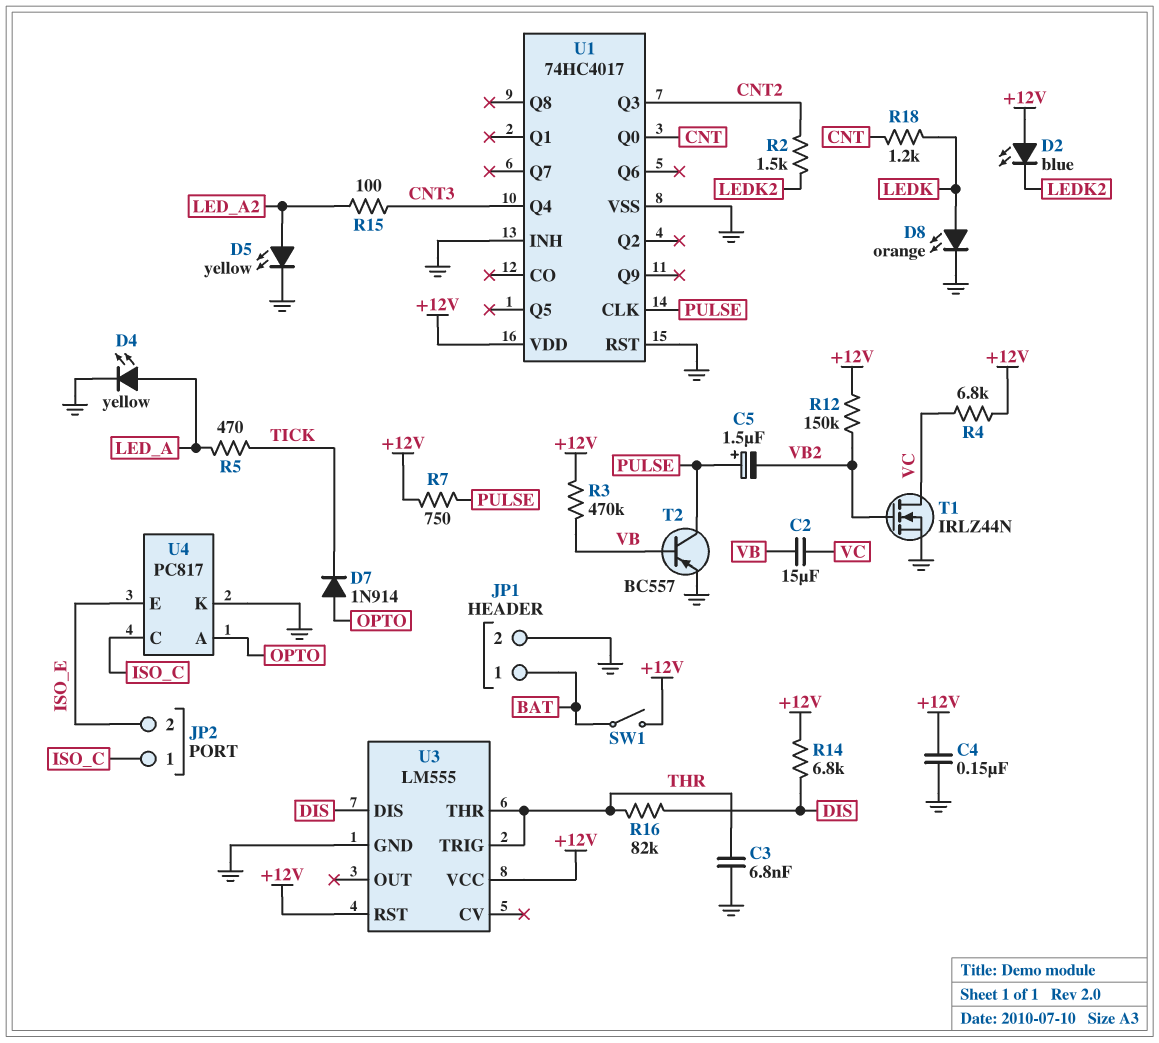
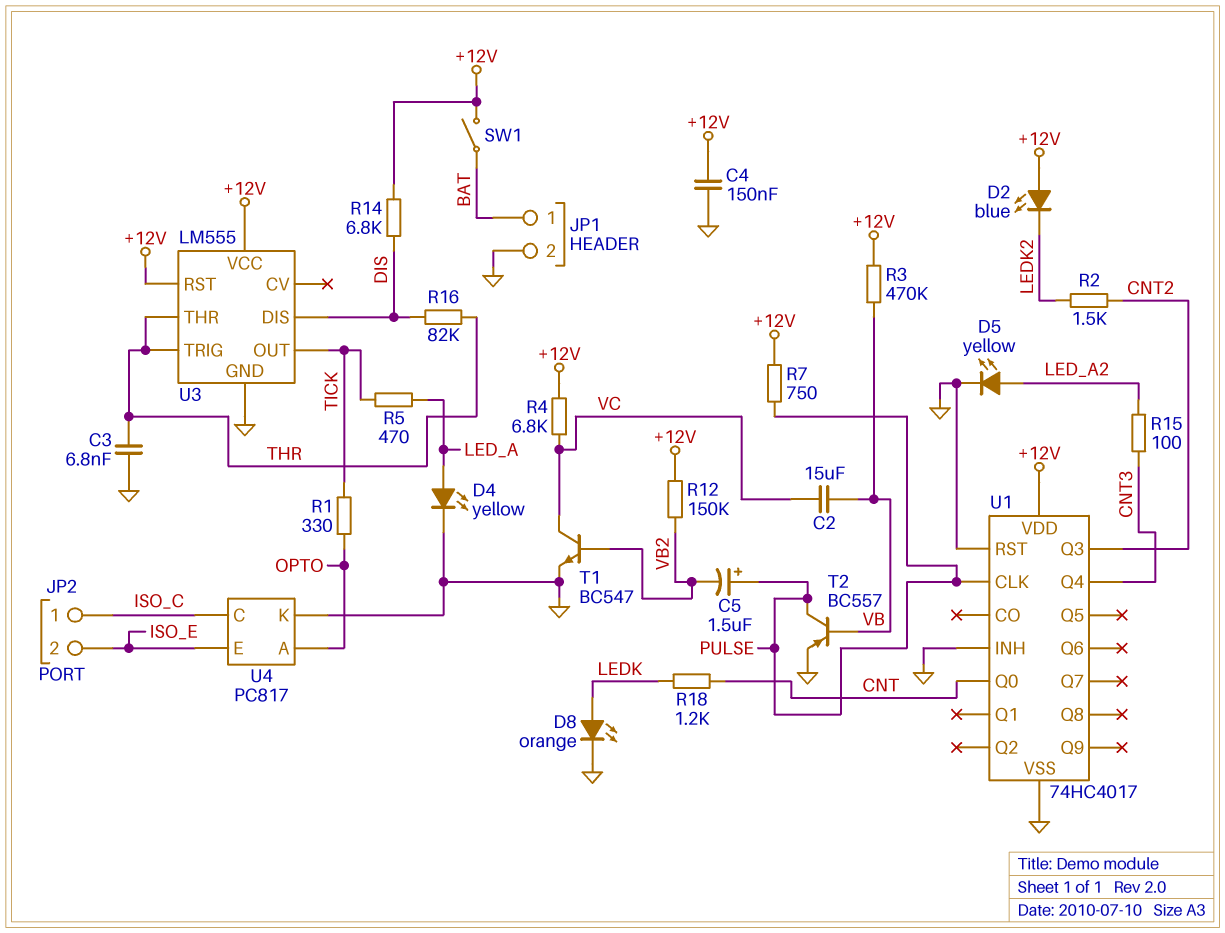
D7: diode 1N914 (A OPTO, K TICK) -> none
R1: none -> 330 (OPTO, TICK)
T1: NMOS IRLZ44N (G VB2, D VC, S GND) -> NPN BC547 (B VB2, C VC, E GND)
U3 pin OUT: none -> TICK

